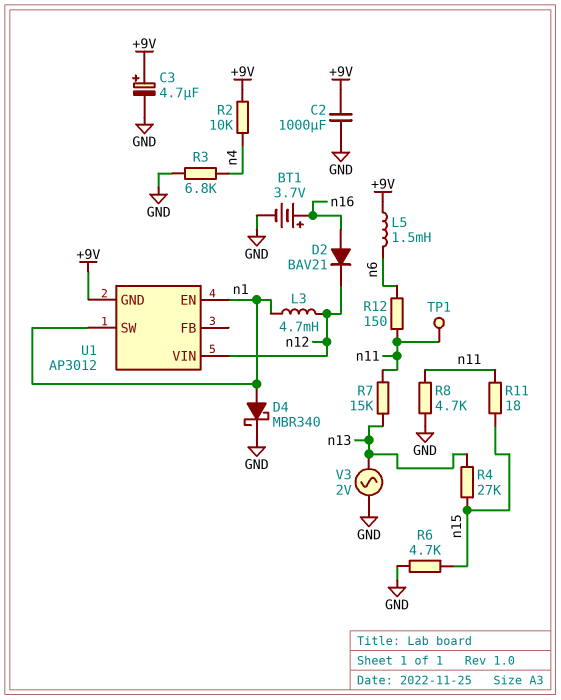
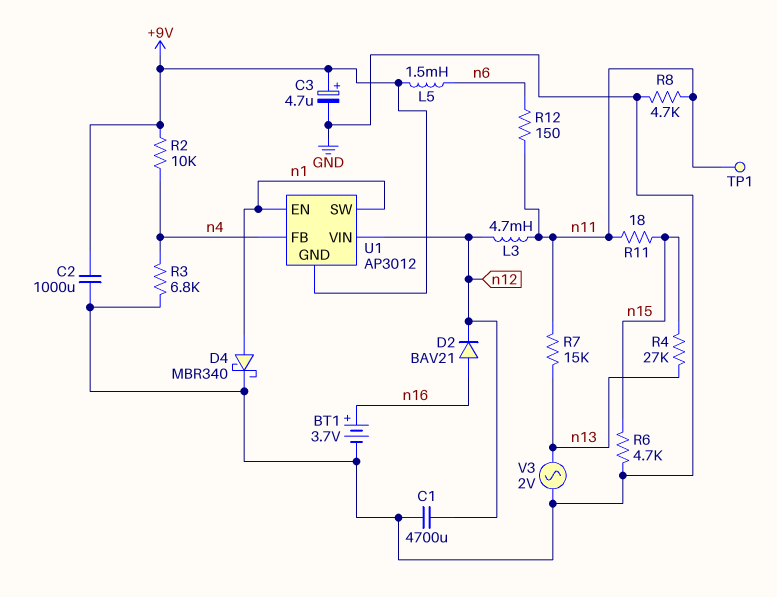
C1: none -> 4700uF (GND, n12)
L3: 4.7mH (n1, n12) -> 4.7mH (n11, n12)
U1 pin FB: none -> n4

